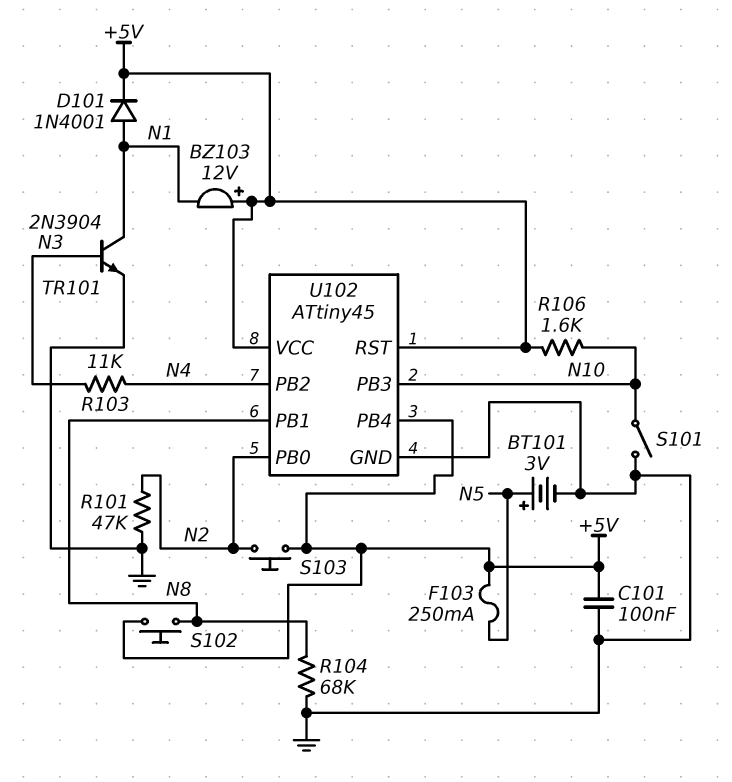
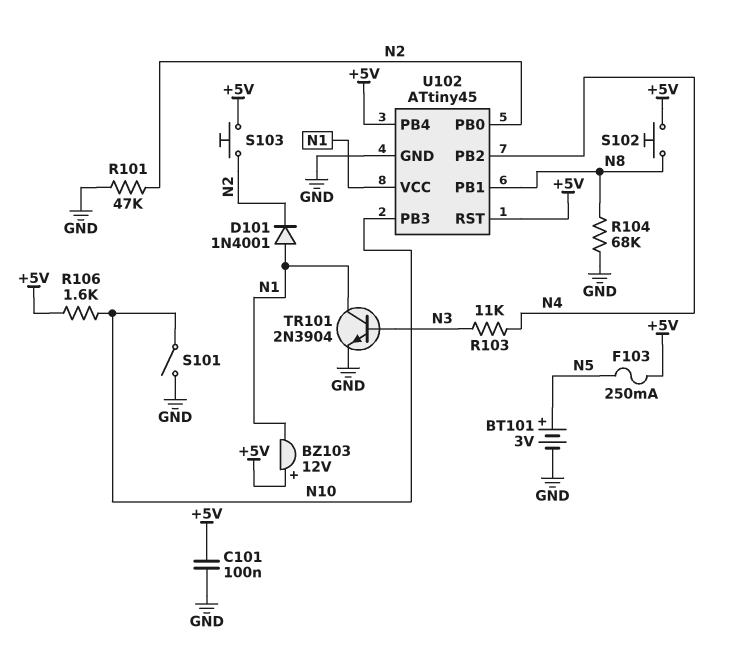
D101: diode 1N4001 (A N1, K +5V) -> diode 1N4001 (A N1, K N2)
U102 pin VCC: +5V -> N1

